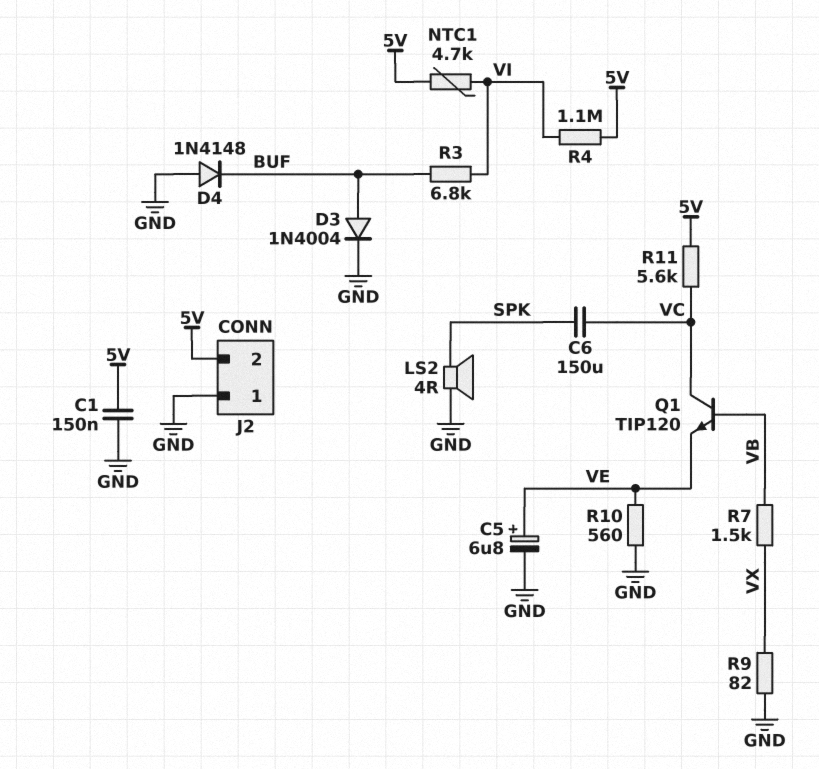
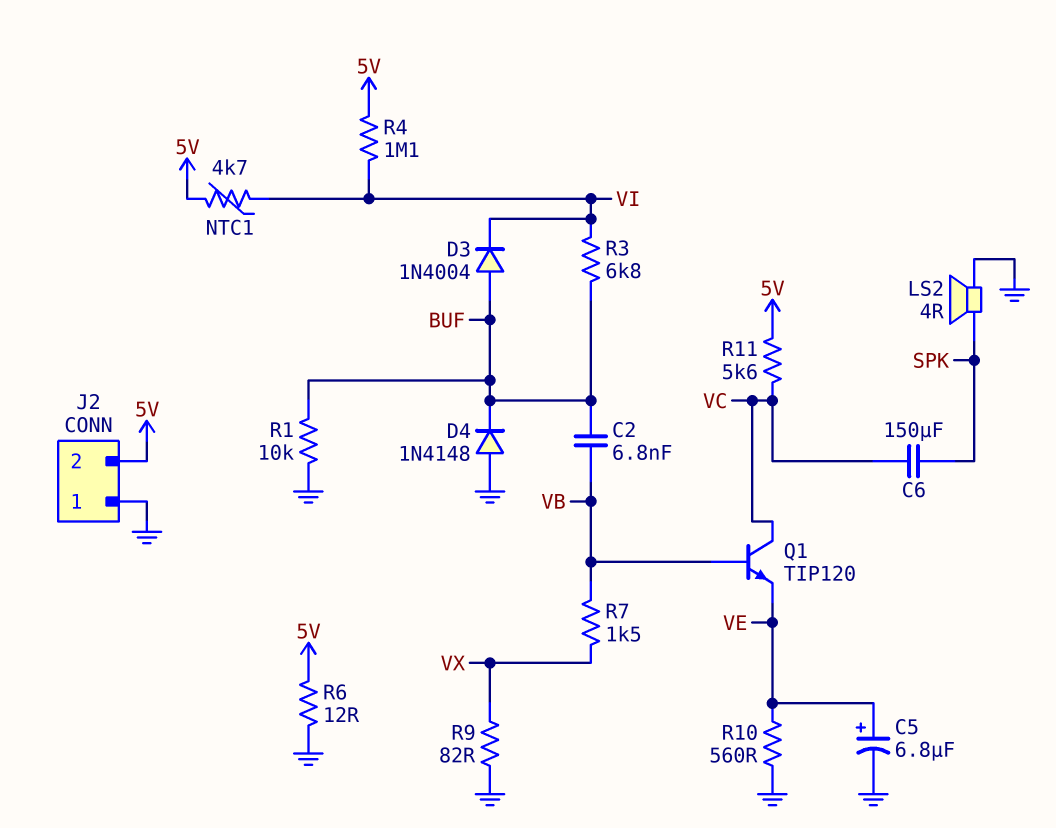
C1: 150nF (5V, GND) -> none
C2: none -> 6.8nF (BUF, VB)
D3: diode 1N4004 (A BUF, K GND) -> diode 1N4004 (A BUF, K VI)
R1: none -> 10k (BUF, GND)
R6: none -> 12 (5V, GND)

